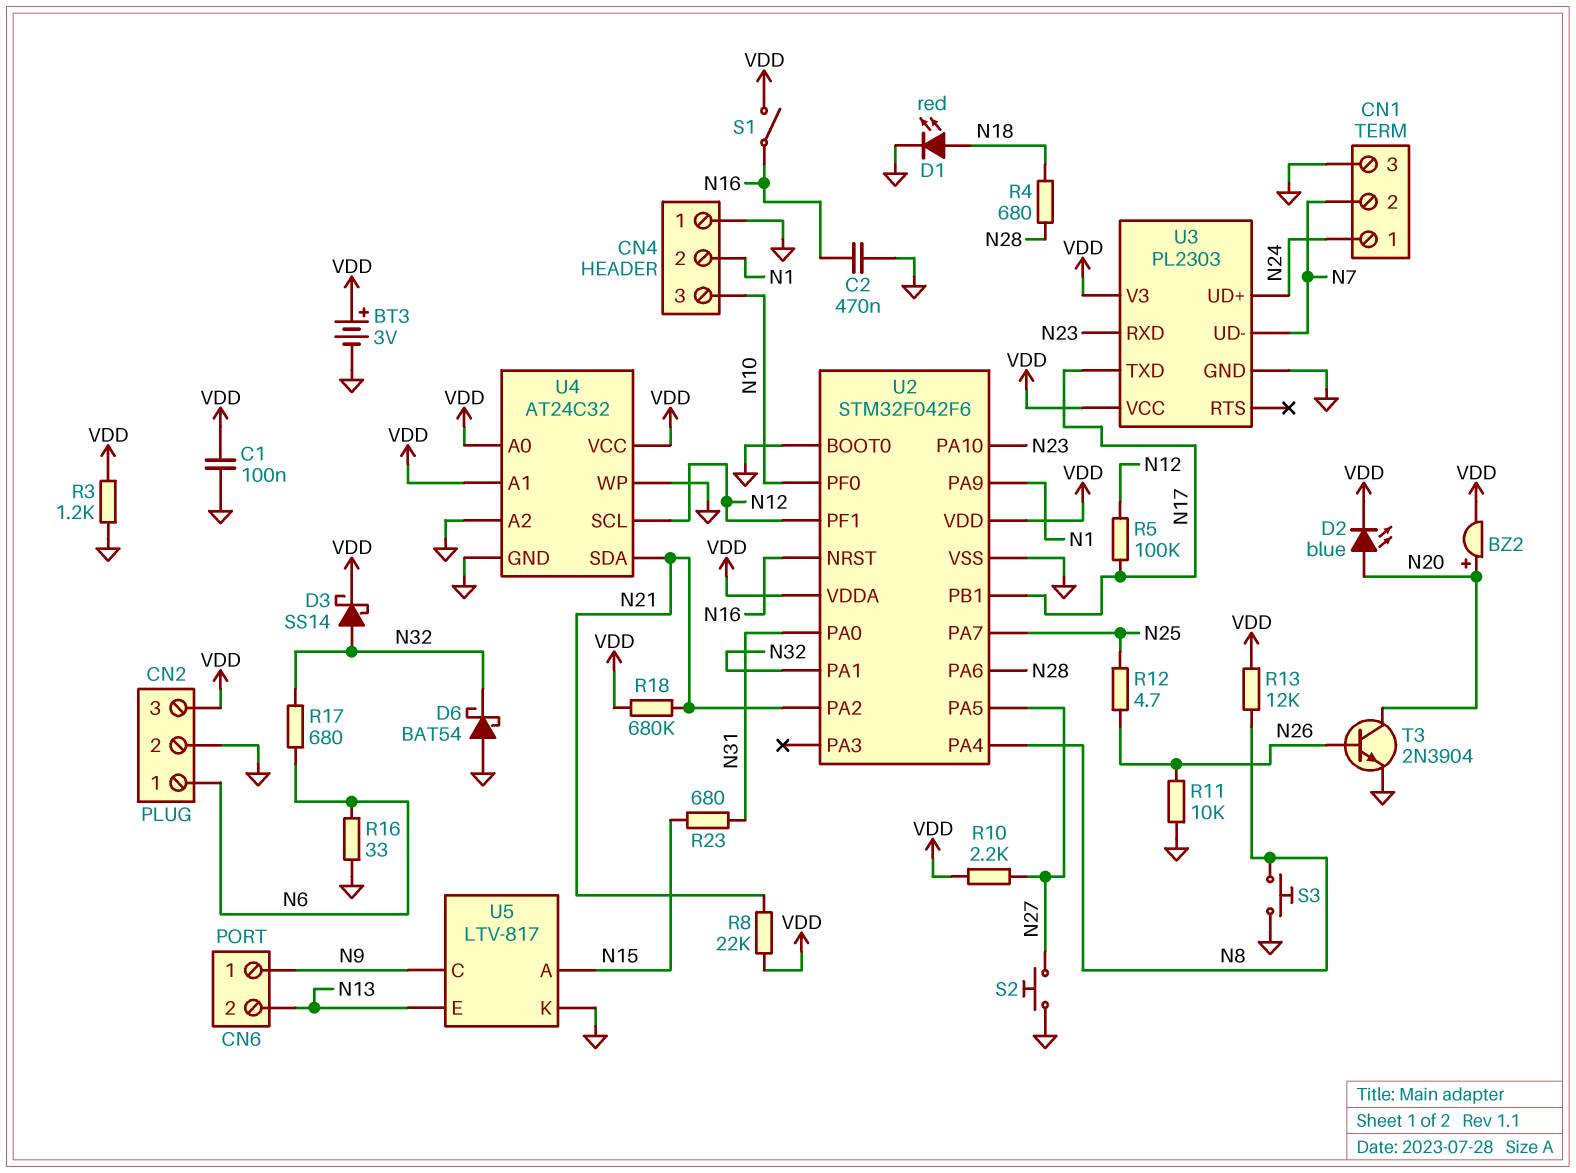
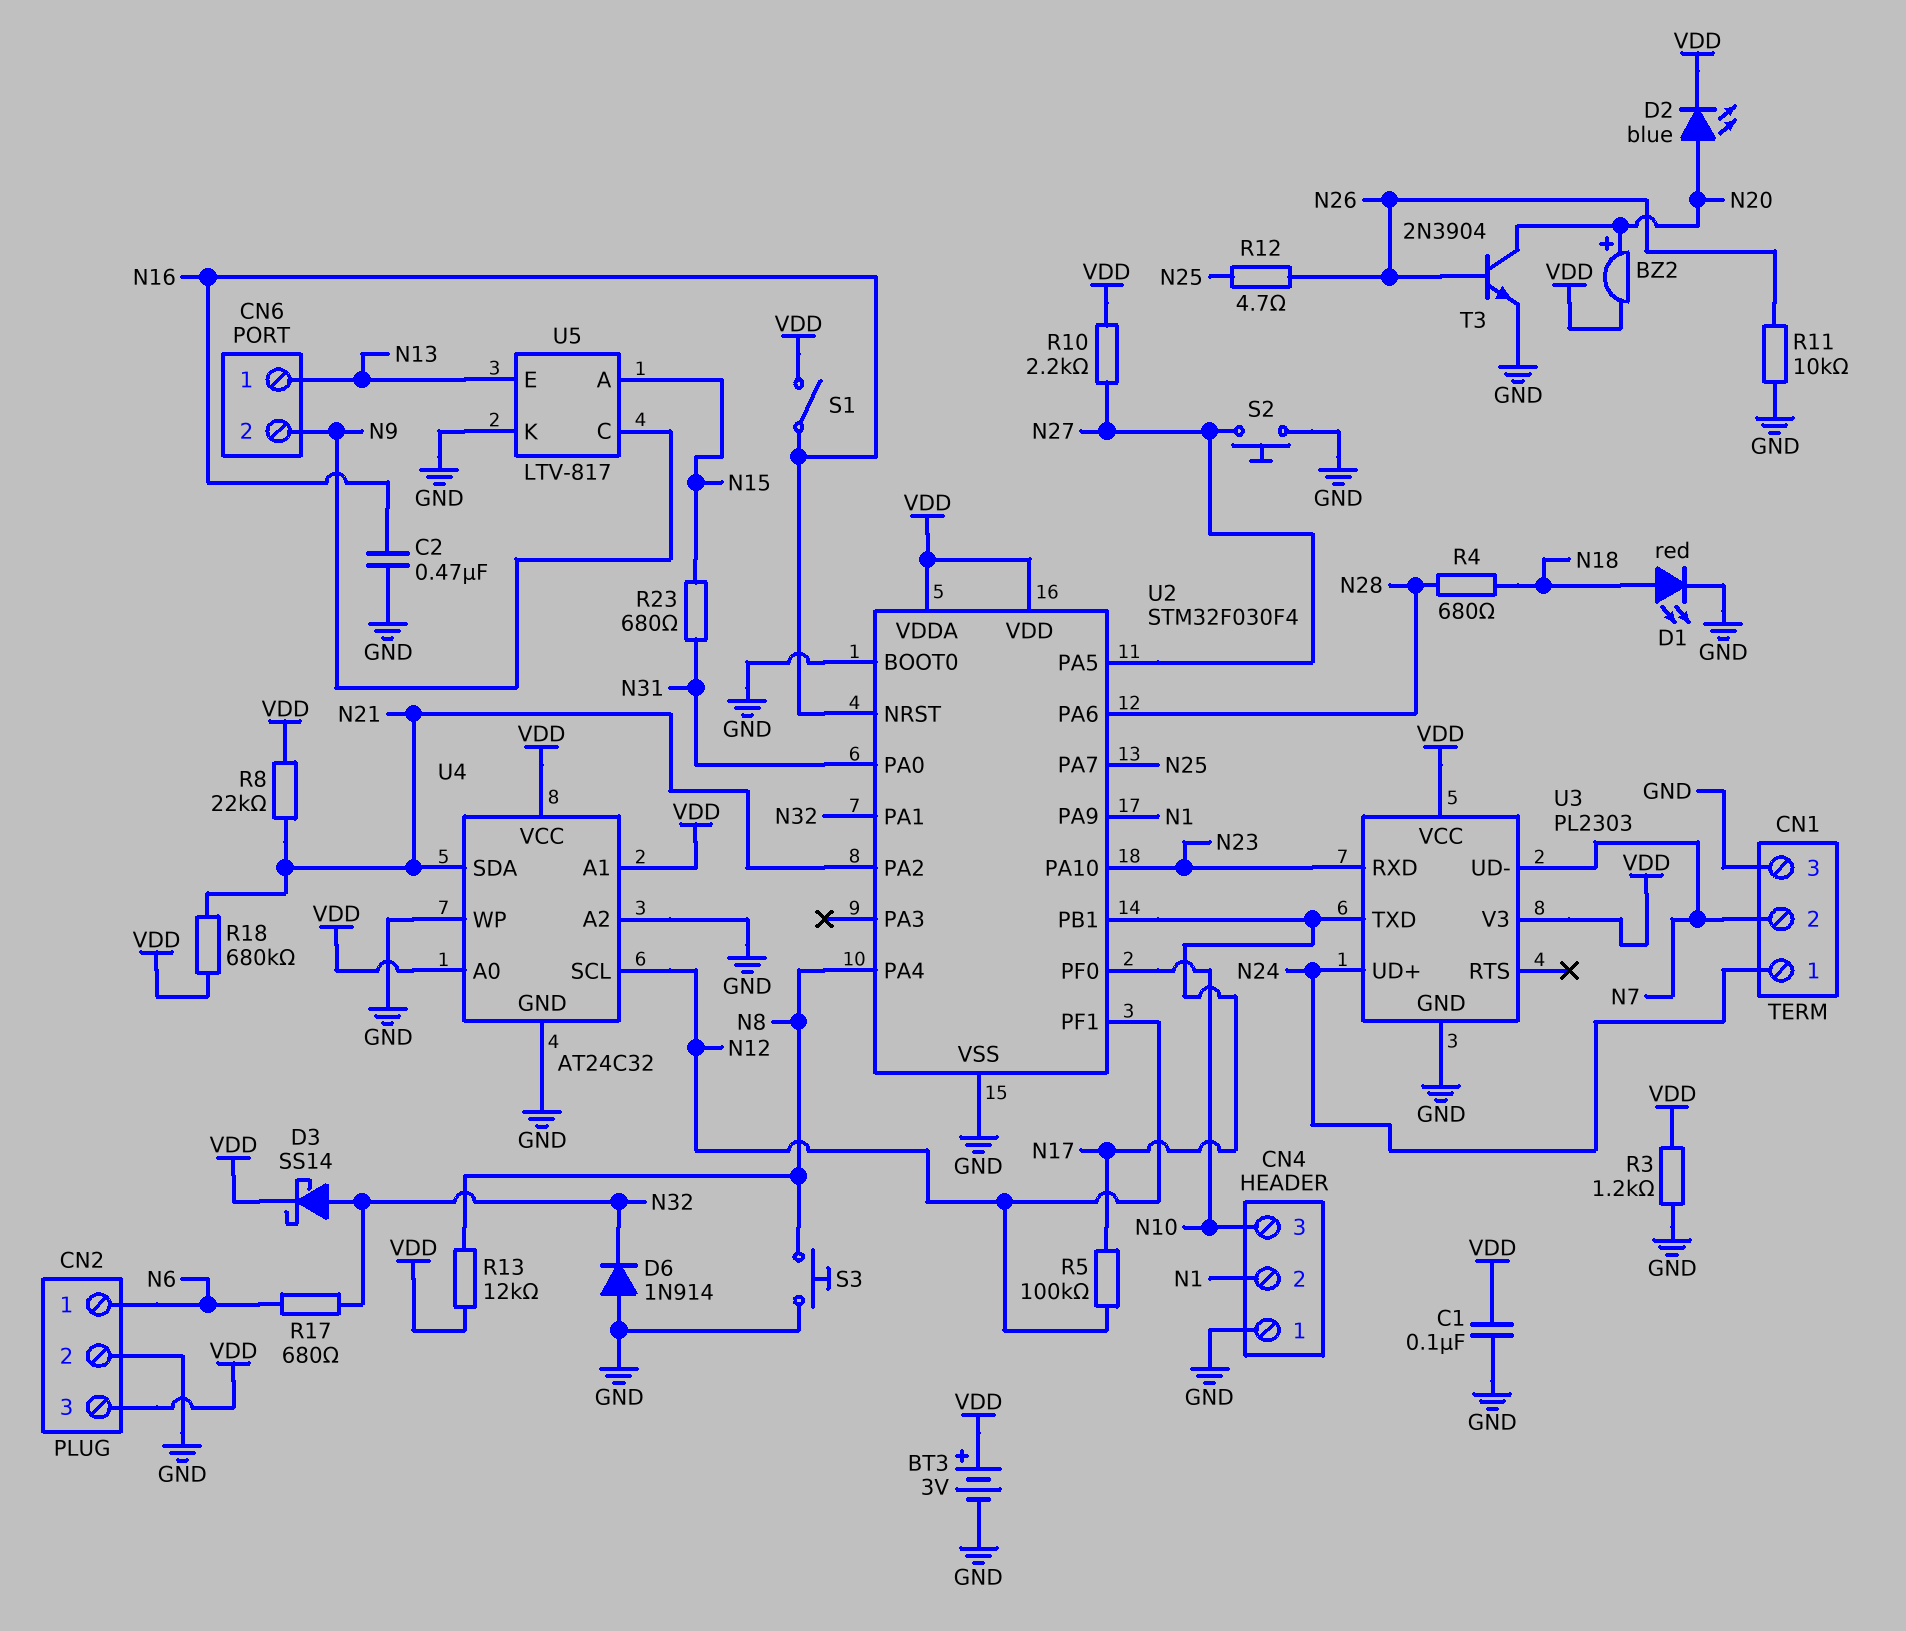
CN6 pin 1: N9 -> N13
CN6 pin 2: N13 -> N9
D6: schottky BAT54 (A GND, K N32) -> diode 1N914 (A GND, K N32)
R16: 33 (GND, N6) -> none
U2: STM32F042F6 -> STM32F030F4

